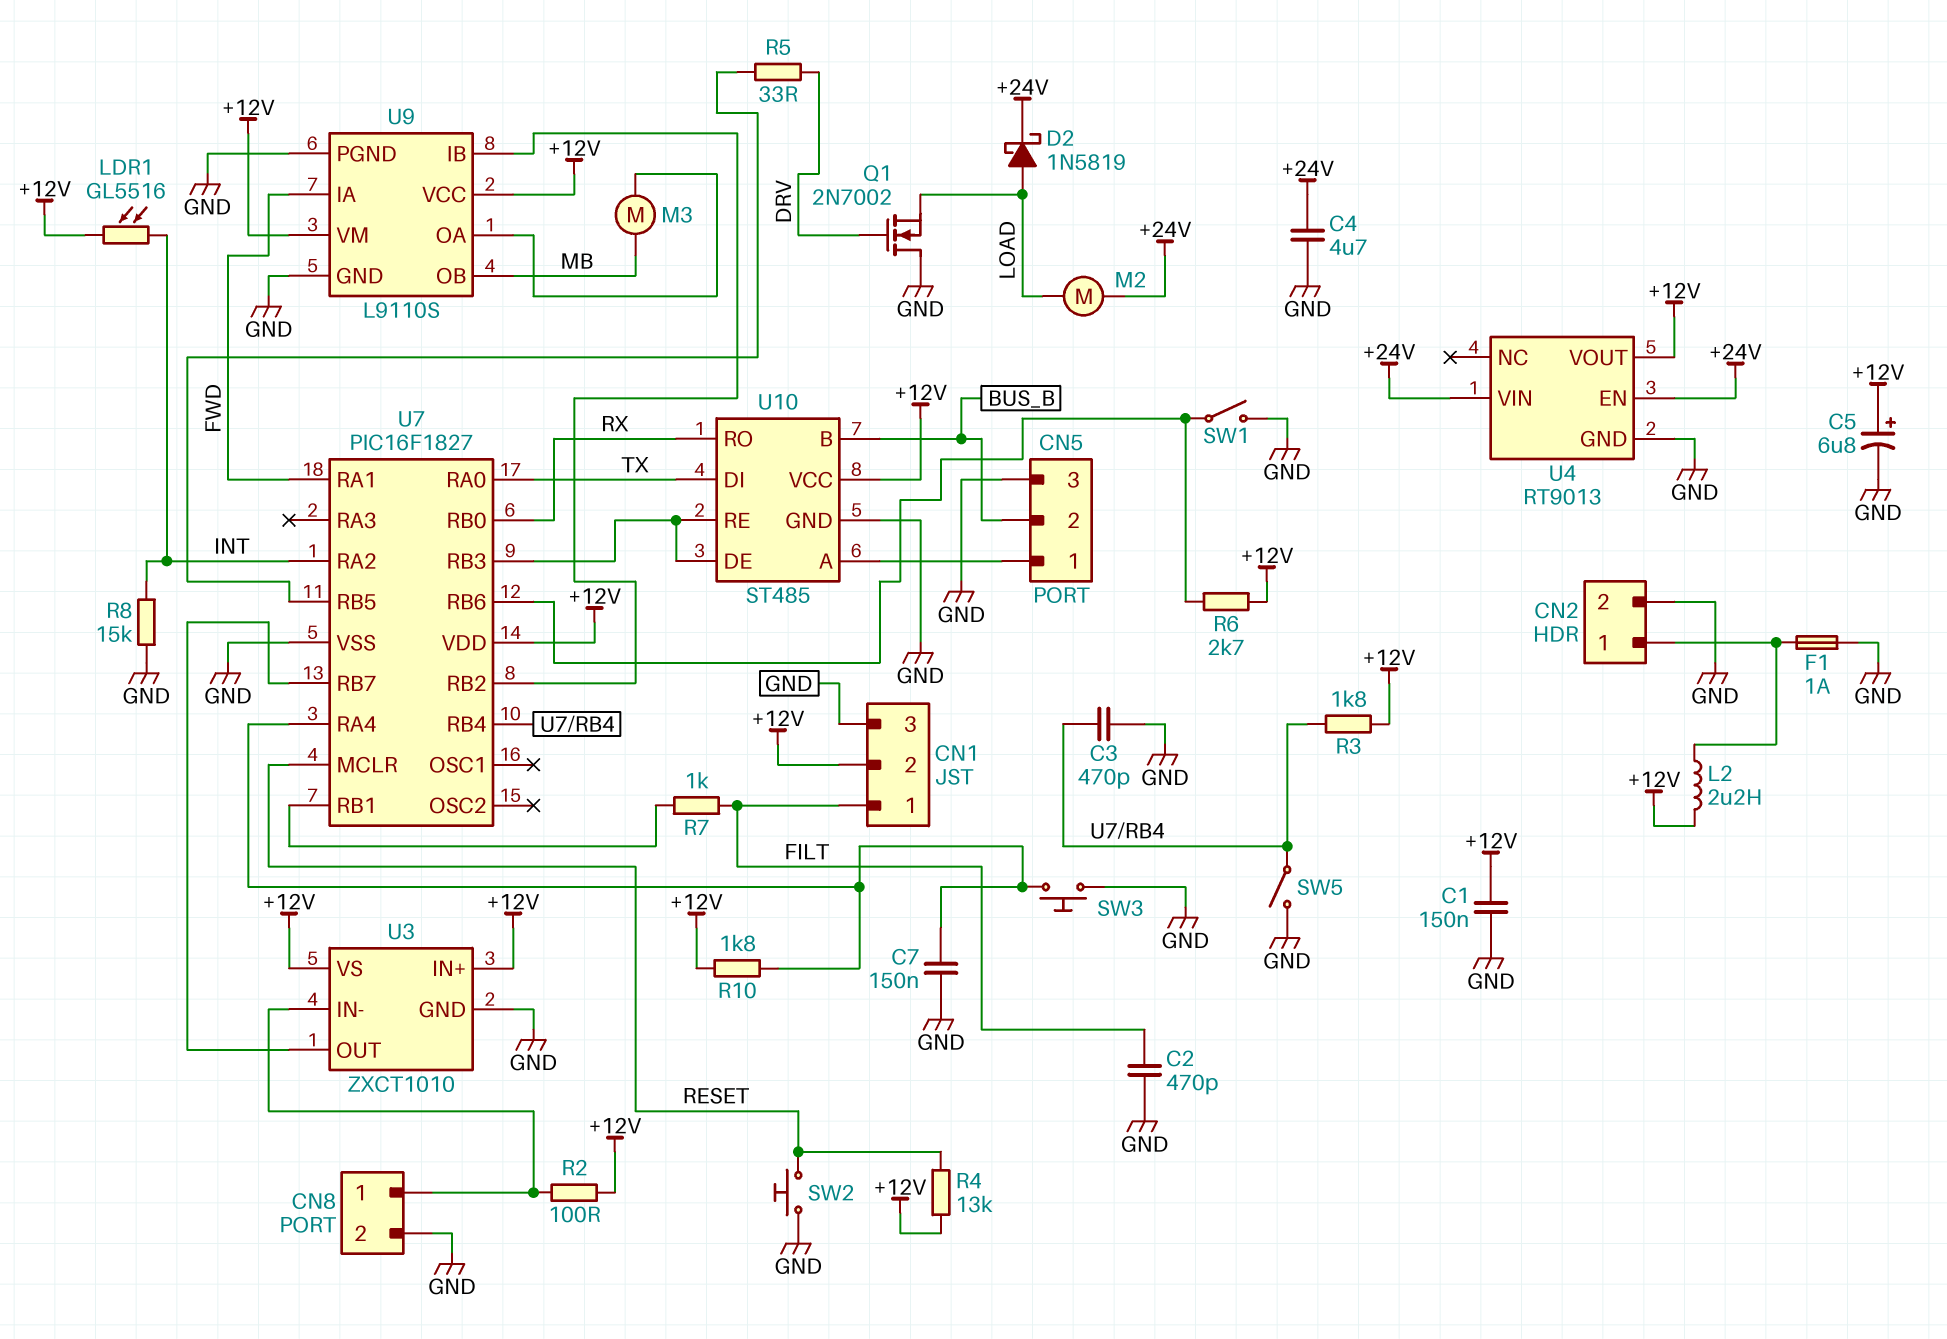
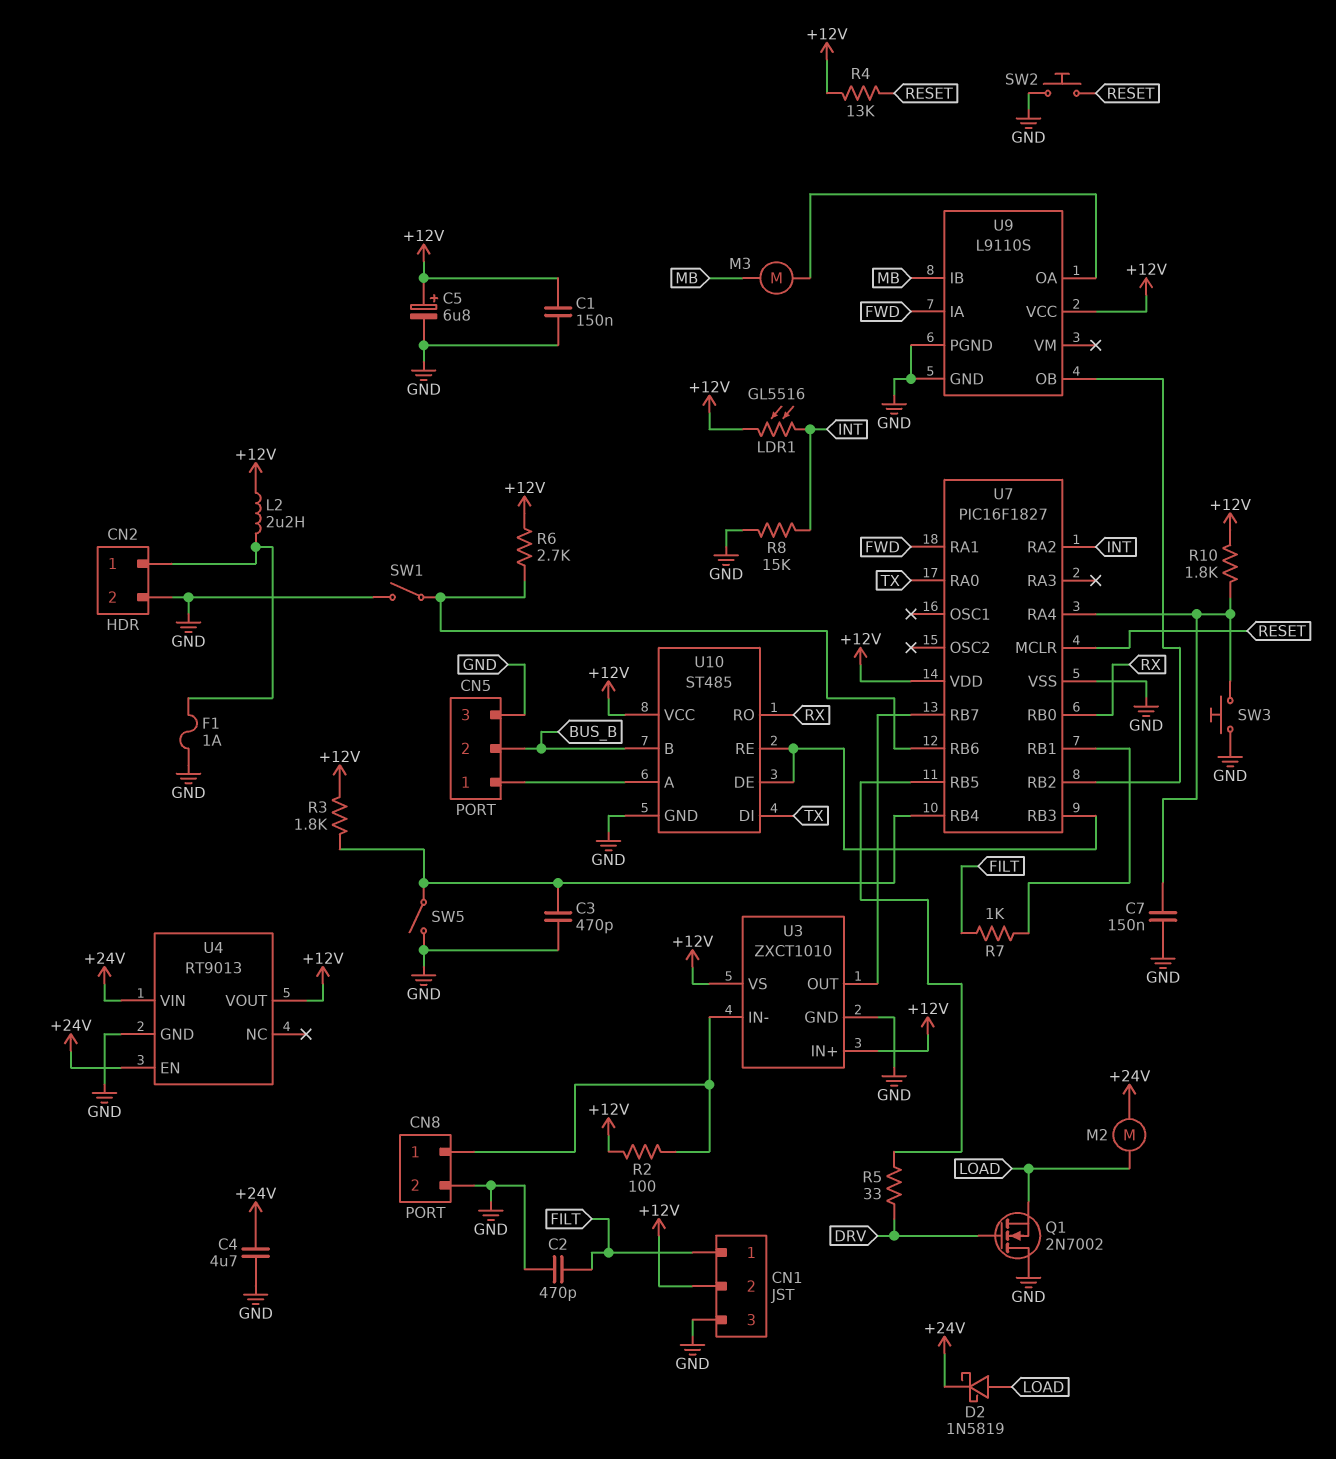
U9 pin IB: U7/RB2 -> MB
U9 pin OB: MB -> U7/RB2
U9 pin VM: +12V -> none

